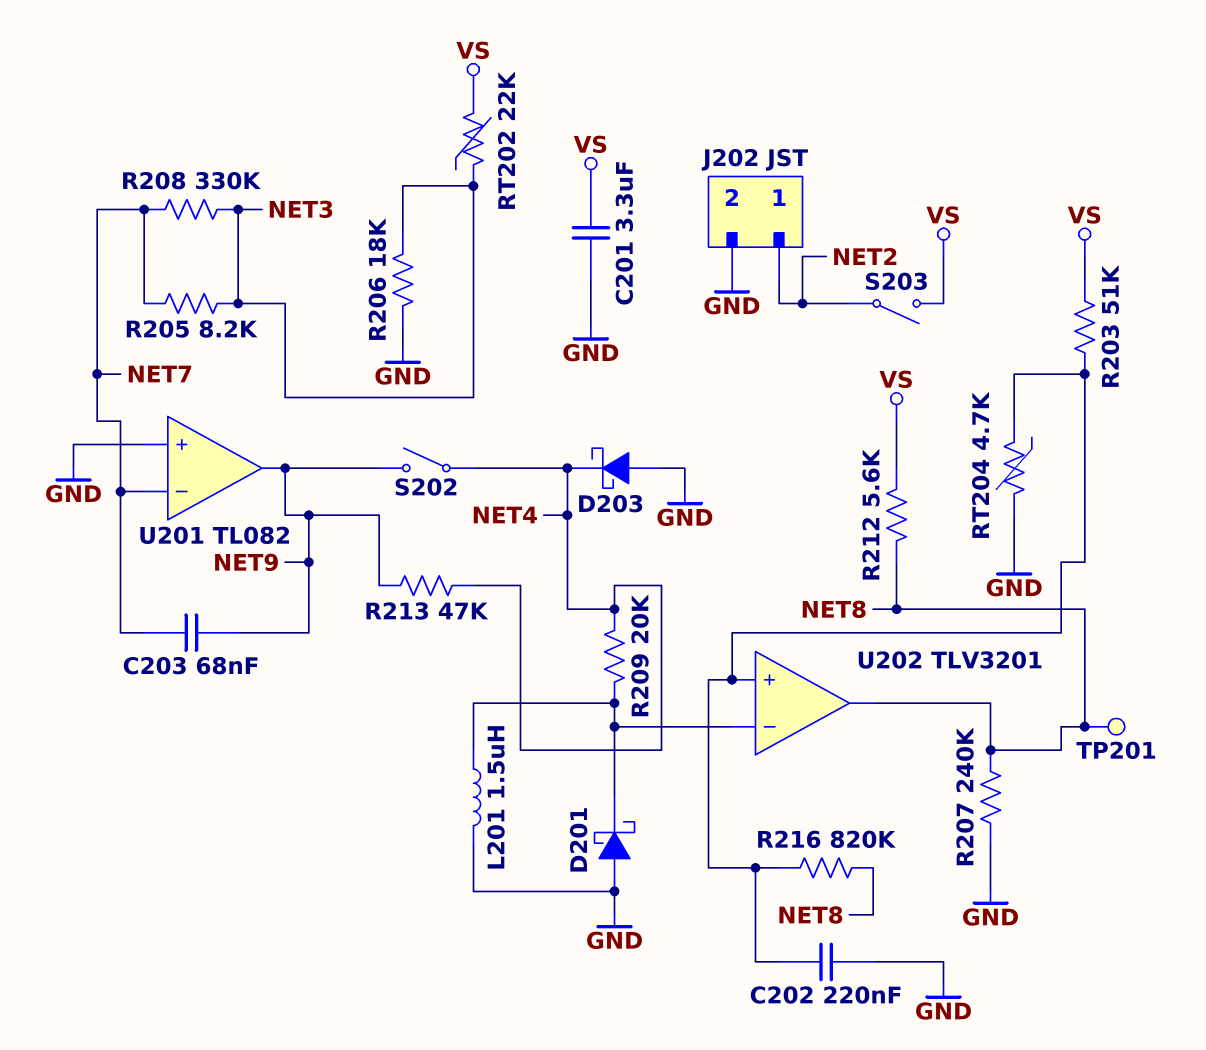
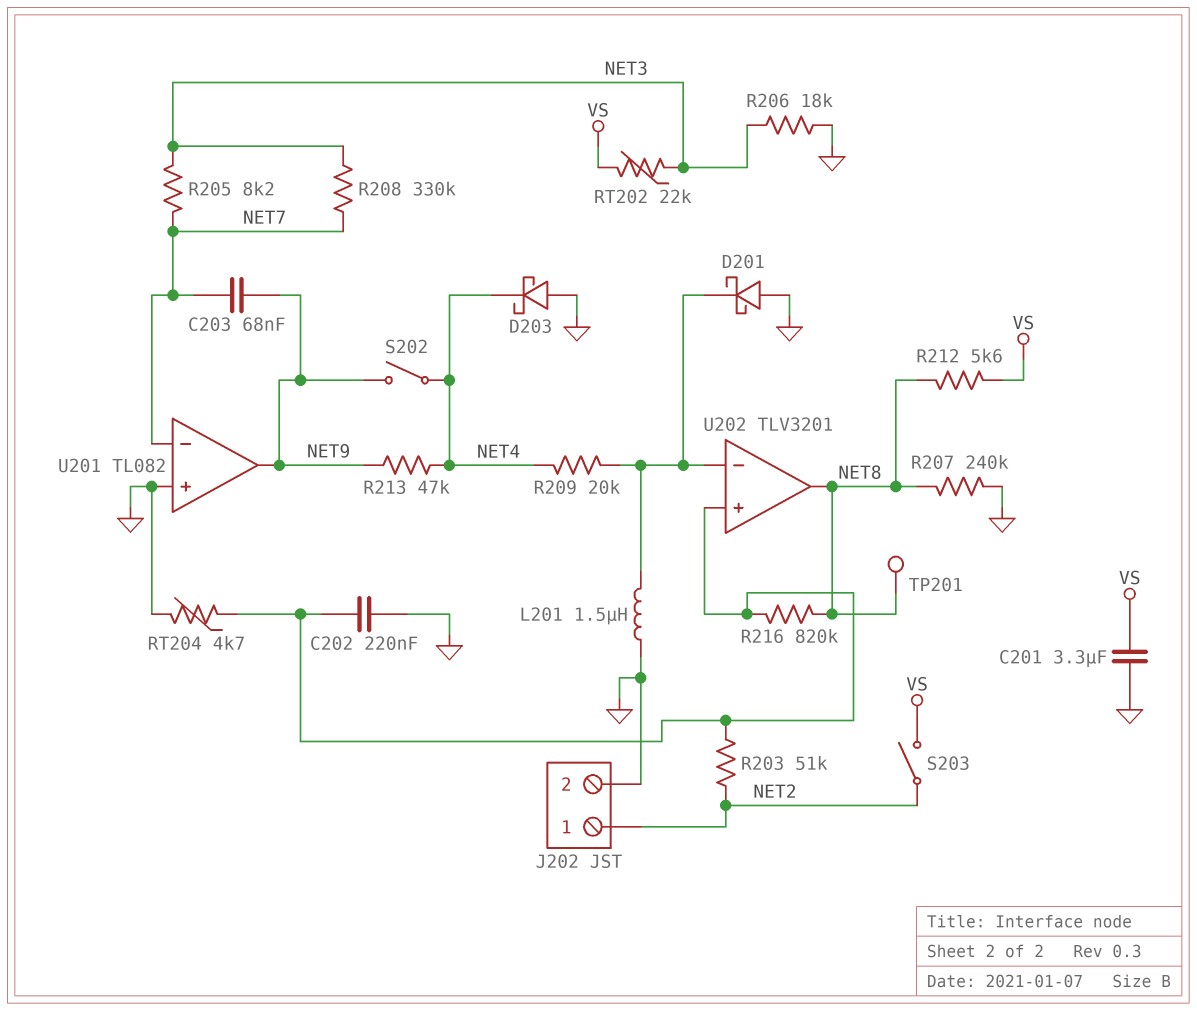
R203: 51k (U202/in+, VS) -> 51k (NET2, U202/in+)

